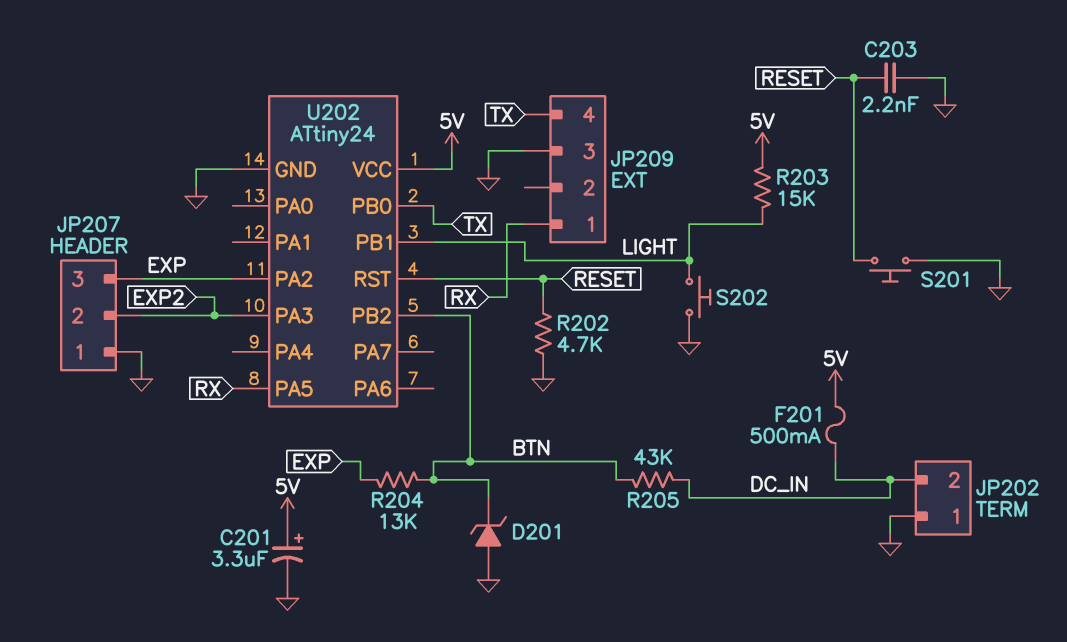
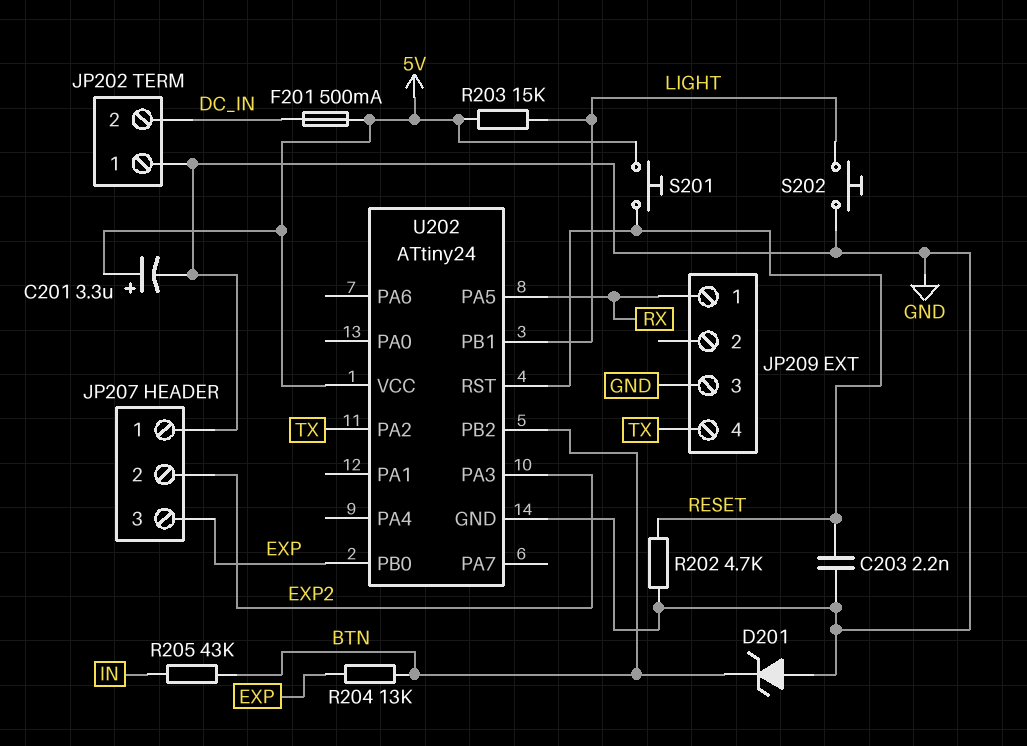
R205: 43k (BTN, DC_IN) -> 43k (BTN, IN)
S201: button (GND, RESET) -> button (5V, RESET)
U202 pin PA2: EXP -> TX
U202 pin PB0: TX -> EXP

